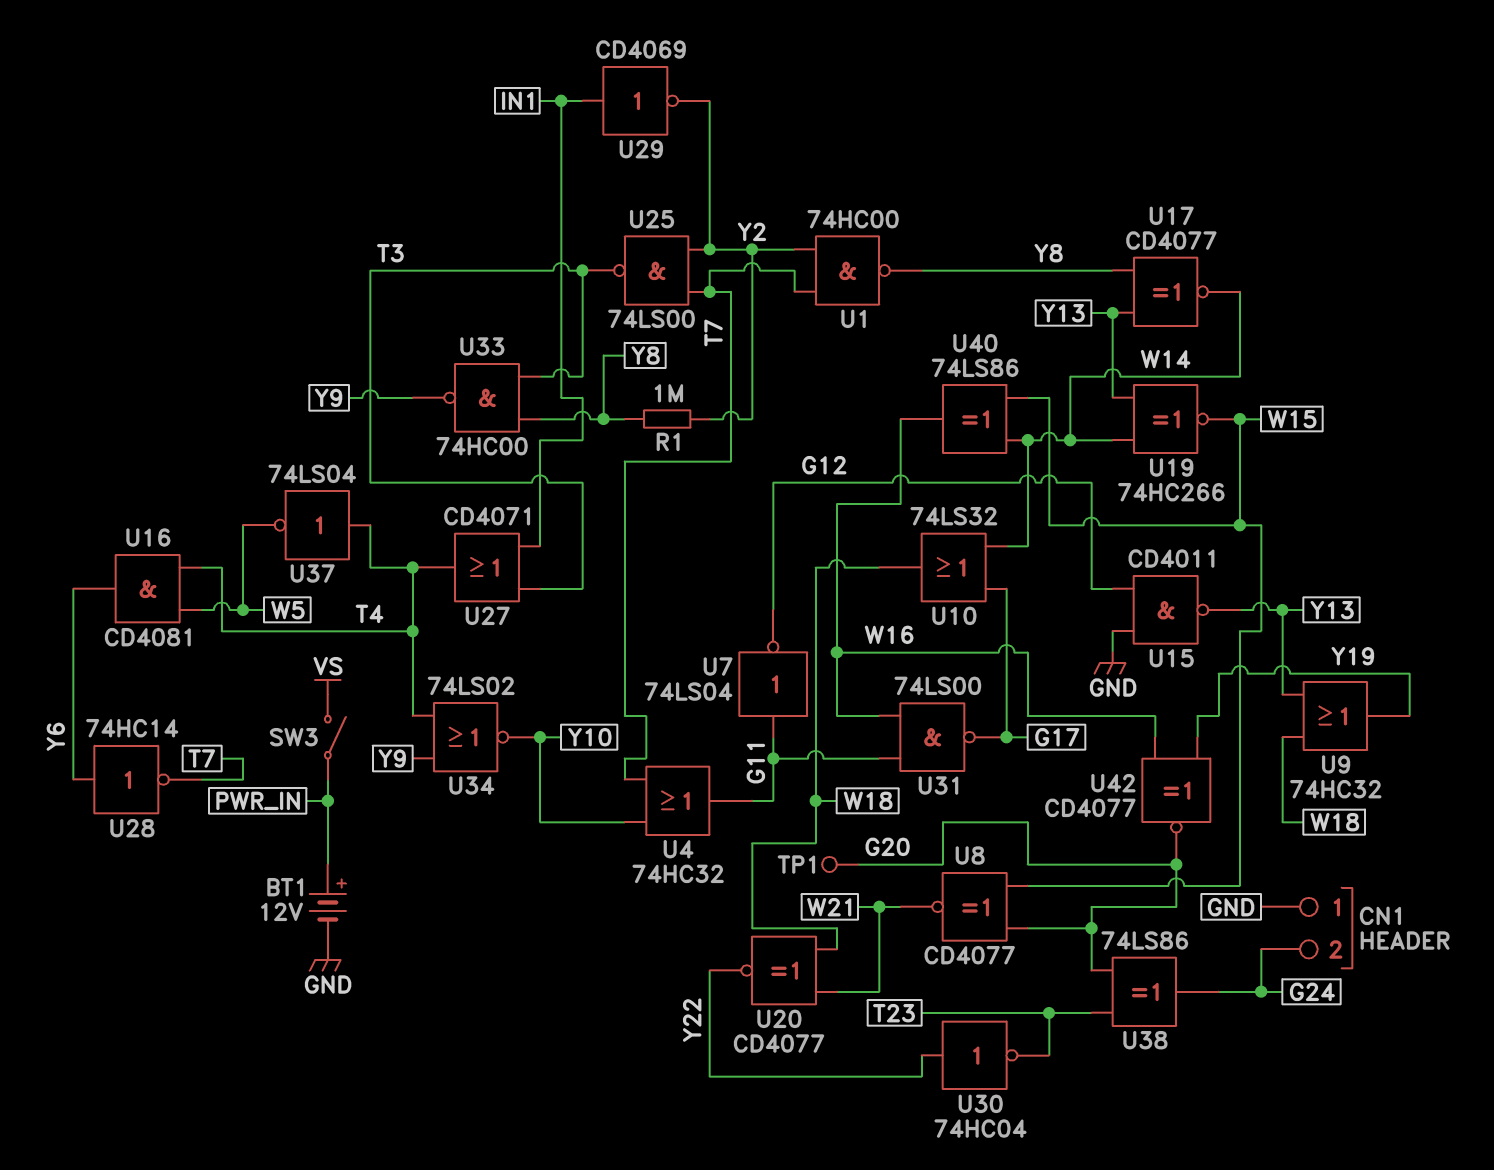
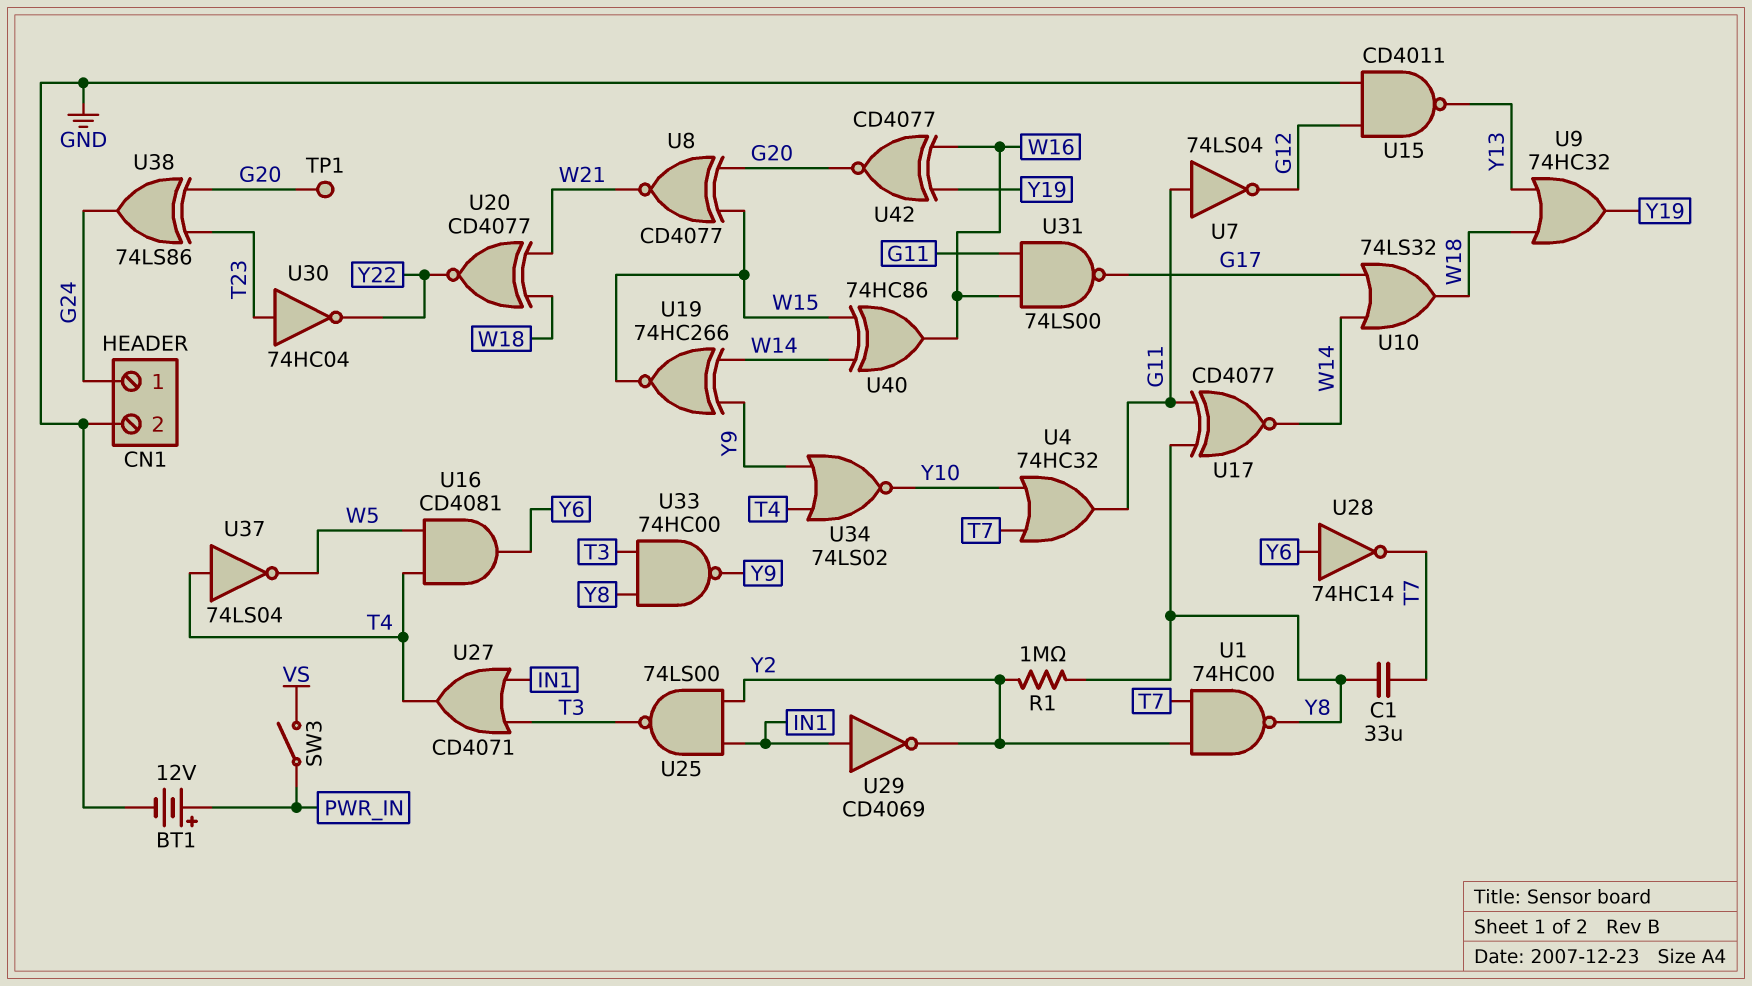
C1: none -> 33uF (T7, Y8)
CN1 pin 1: GND -> G24
CN1 pin 2: G24 -> GND
U17: XNOR CD4077 (in Y8, in Y13, out W14) -> XNOR CD4077 (in G11, in Y8, out W14)
U19: XNOR 74HC266 (in W14, in Y13, out W15) -> XNOR 74HC266 (in W14, in Y9, out W15)
U25: NAND 74LS00 (in T7, in Y2, out T3) -> NAND 74LS00 (in IN1, in Y2, out T3)
U30: NOT 74HC04 (in Y22, out T23) -> NOT 74HC04 (in T23, out Y22)
U40: XOR 74LS86 (in W14, in W15, out W16) -> XOR 74HC86 (in W14, in W15, out W16)

